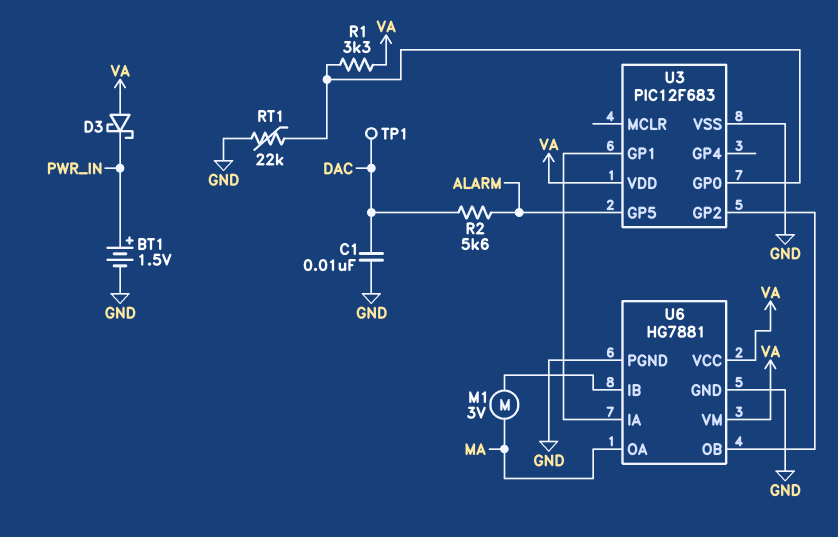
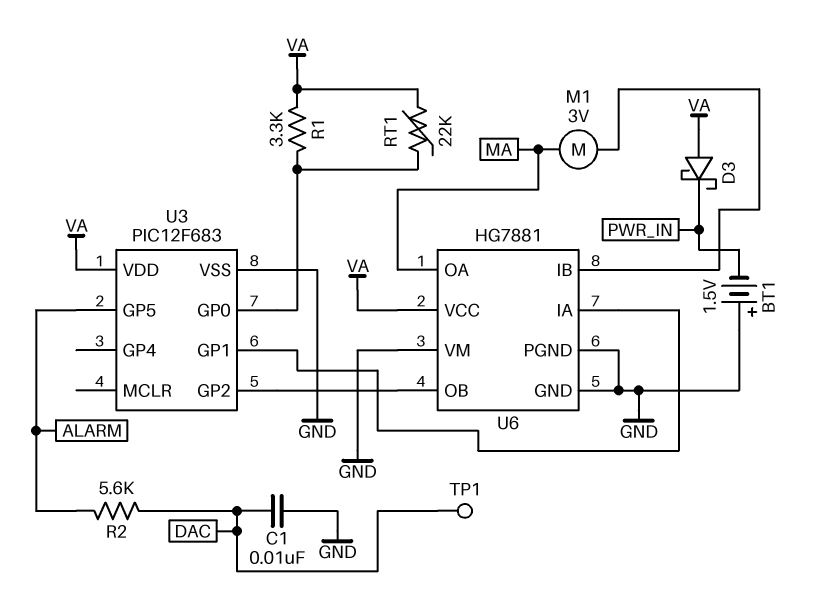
BT1: 1.5V (plus PWR_IN, minus GND) -> 1.5V (plus GND, minus PWR_IN)
RT1: 22k (GND, U3/GP0) -> 22k (U3/GP0, VA)
U6 pin VM: VA -> GND

